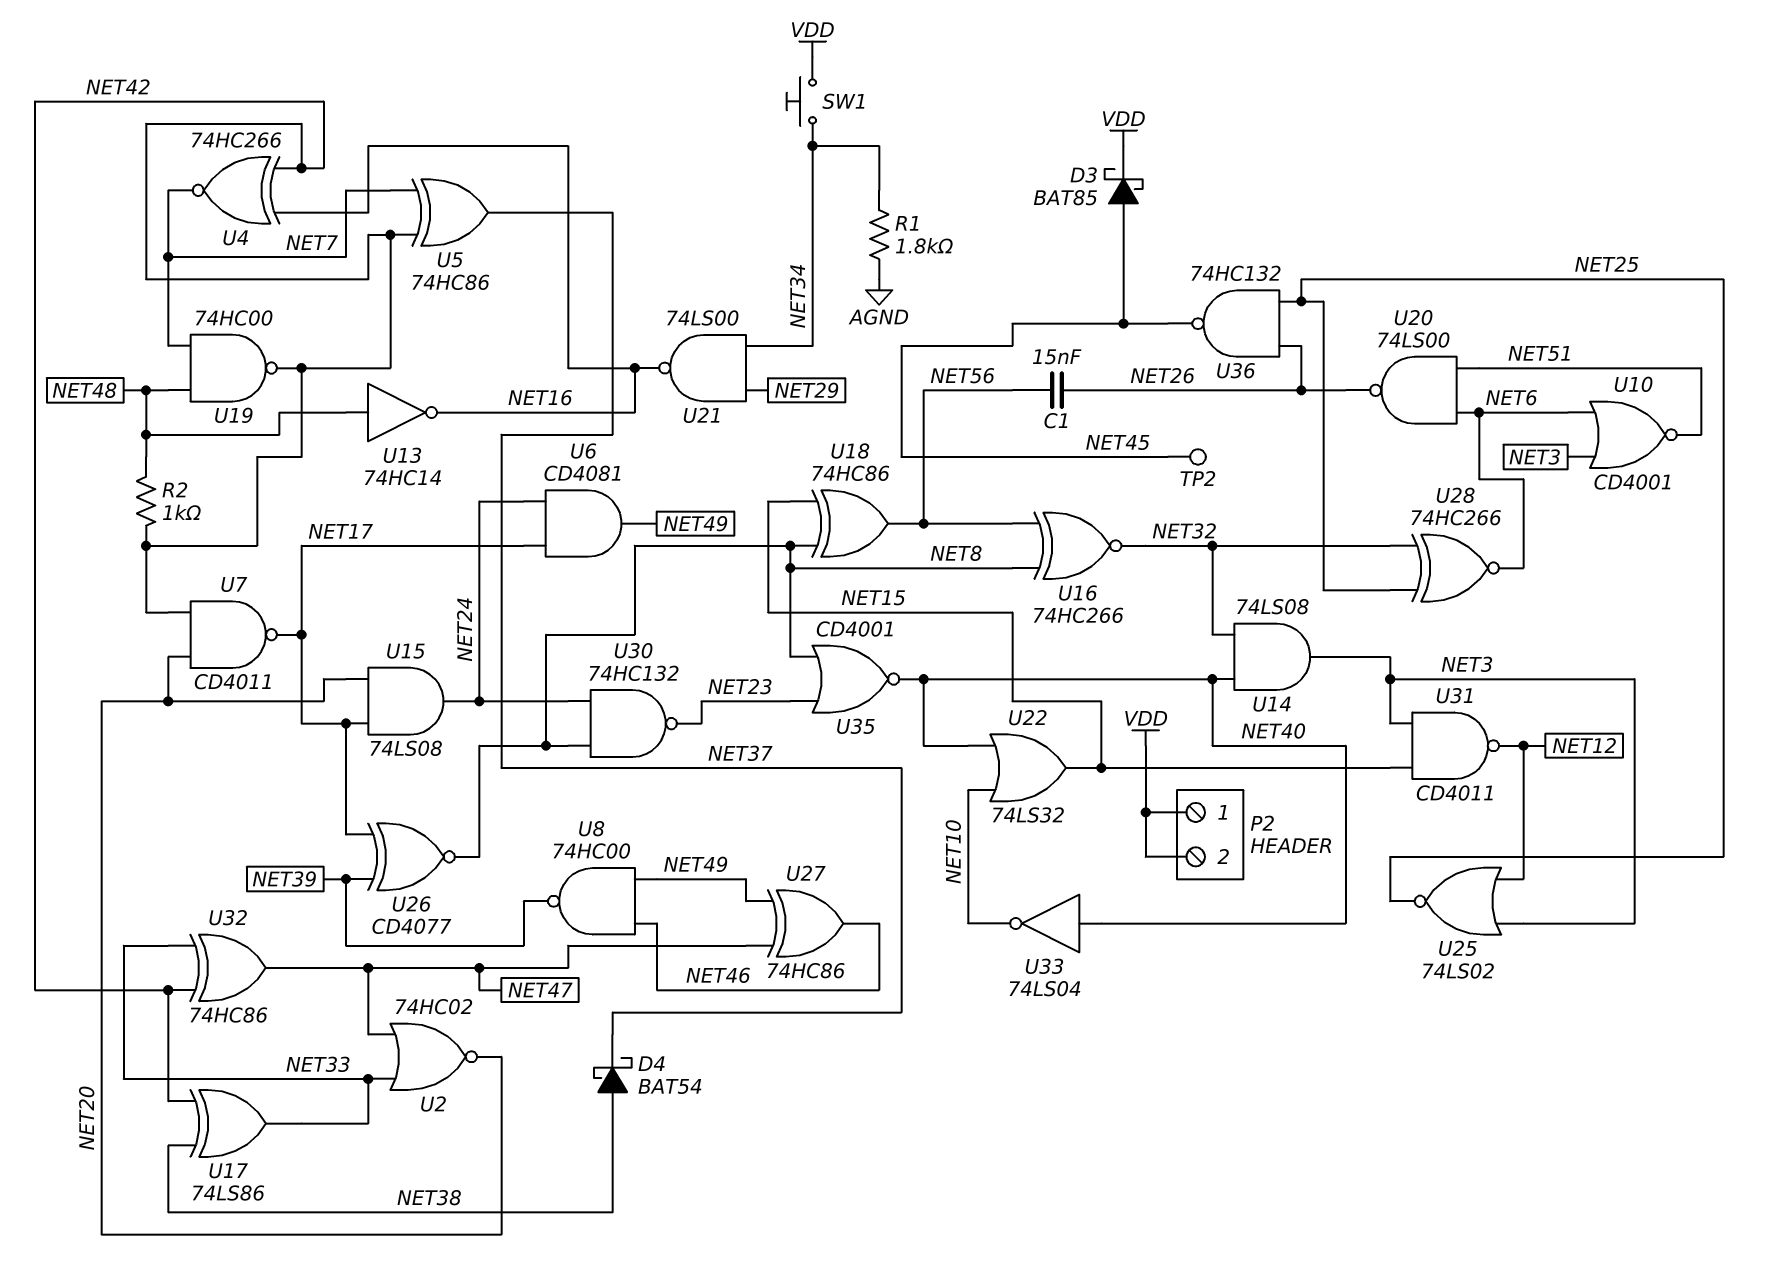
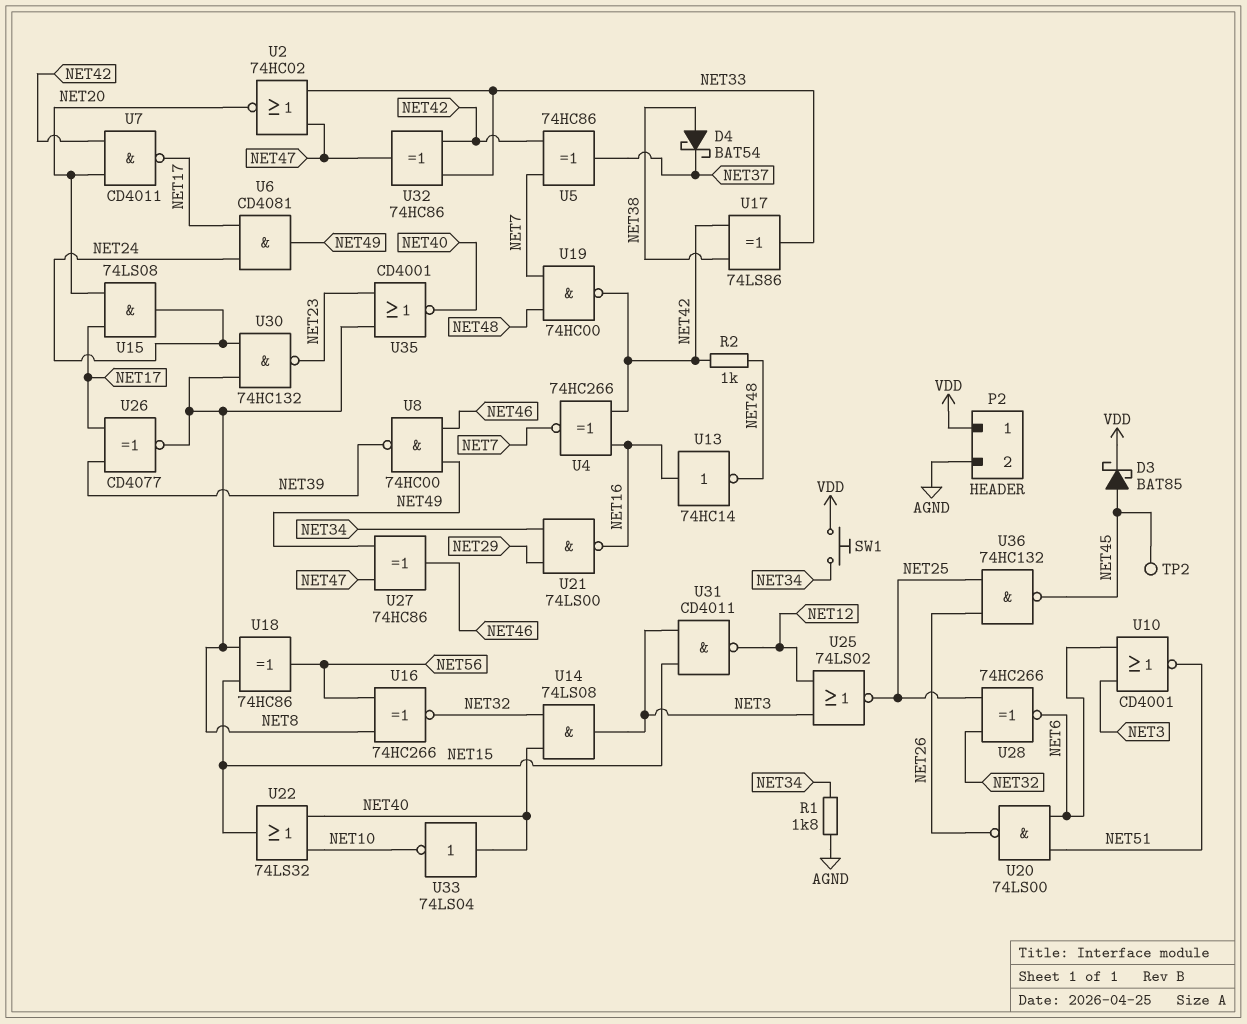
C1: 15nF (NET26, NET56) -> none
P2 pin 2: VDD -> AGND
U13: NOT 74HC14 (in NET48, out NET16) -> NOT 74HC14 (in NET16, out NET48)

